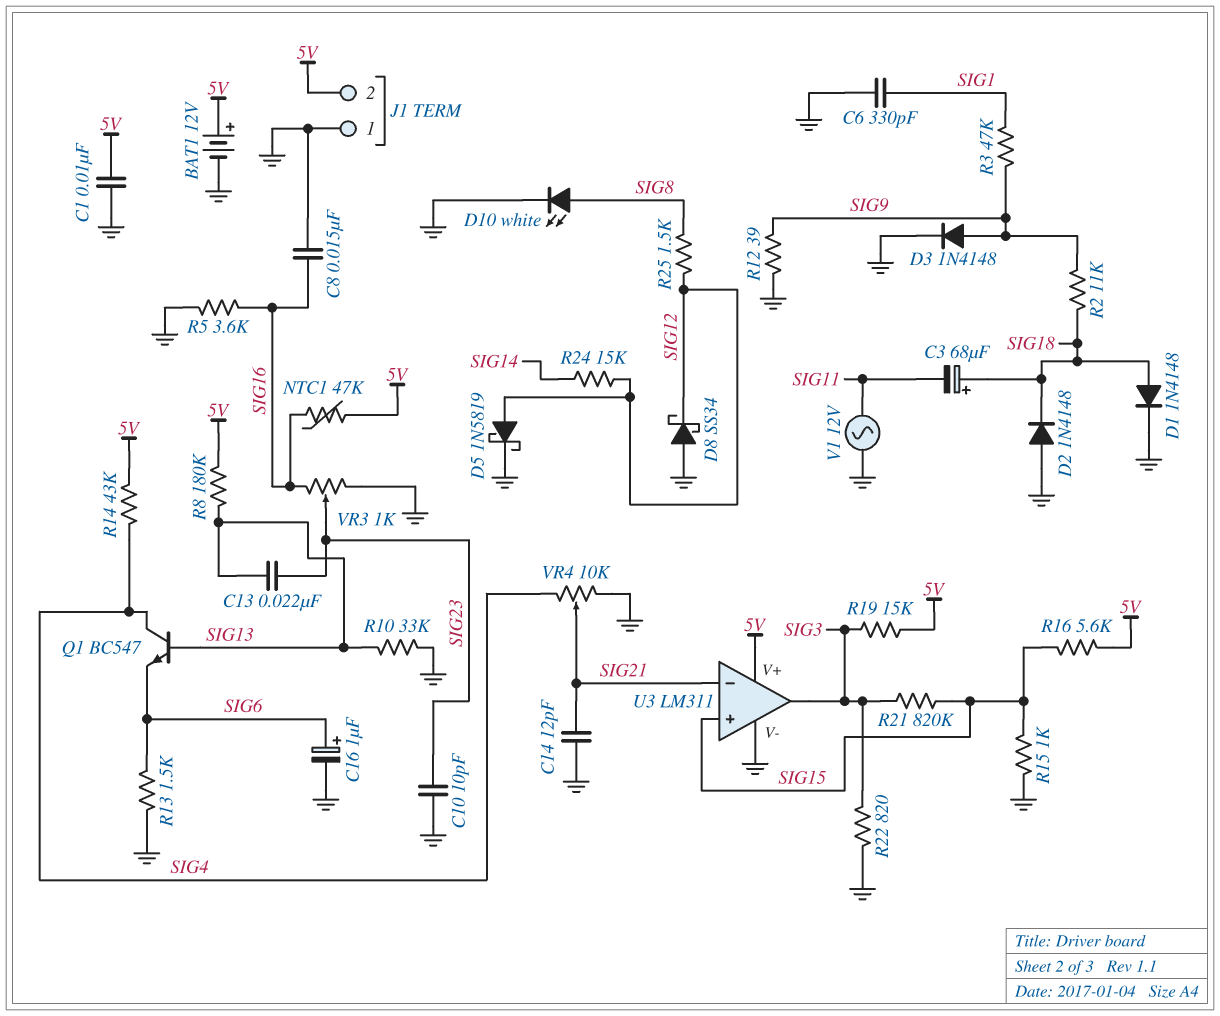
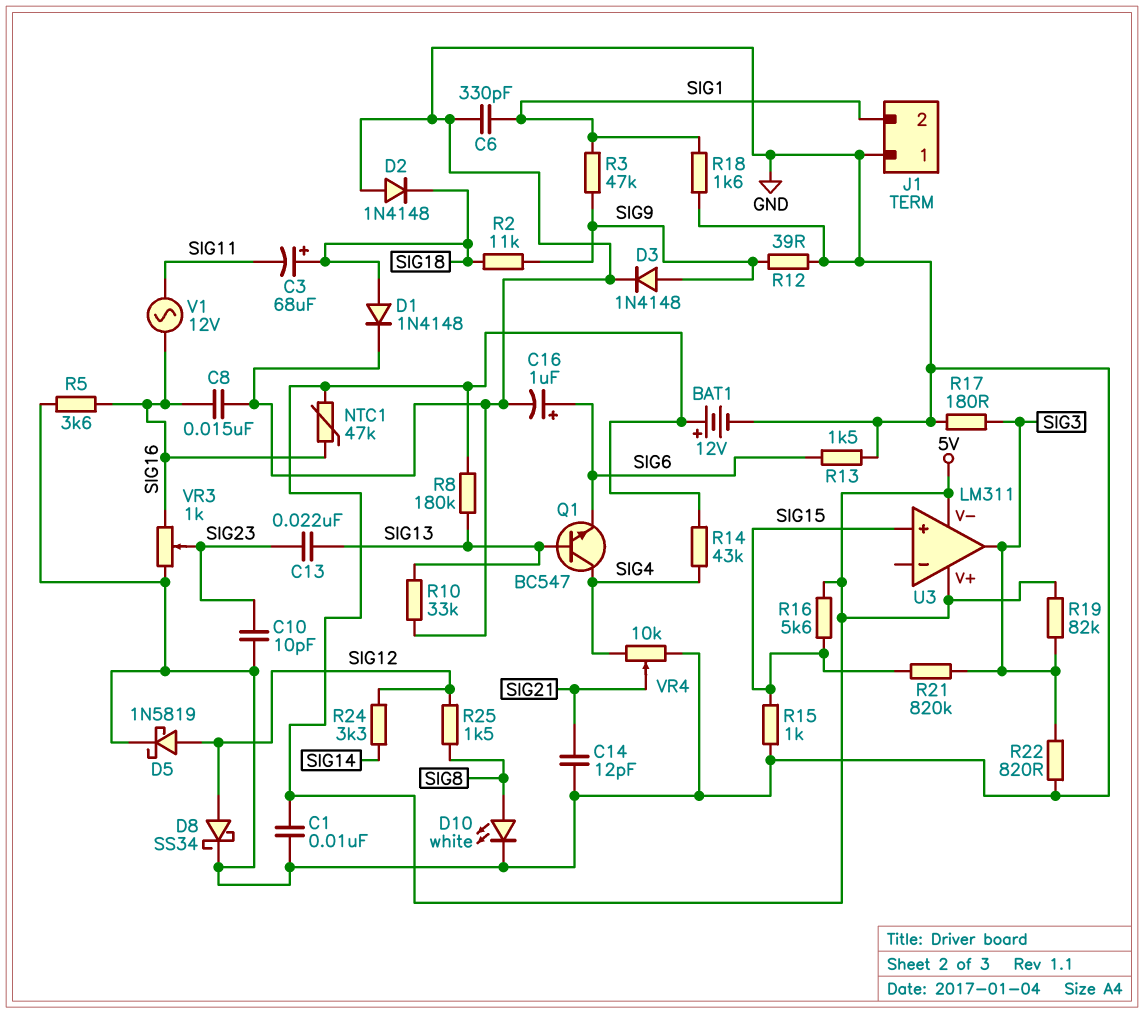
D8: schottky SS34 (A GND, K SIG12) -> schottky SS34 (A SIG12, K GND)
J1 pin 2: 5V -> SIG1
R17: none -> 180 (GND, SIG3)
R18: none -> 1.6k (GND, SIG1)
R19: 15k (5V, SIG3) -> 82k (5V, SIG3)
R24: 15k (SIG12, SIG14) -> 3.3k (SIG12, SIG14)
U3 pin V-: GND -> 5V
U3 pin in-: SIG21 -> none
V1: AC 12V (GND, SIG11) -> AC 12V (SIG11, SIG16)

